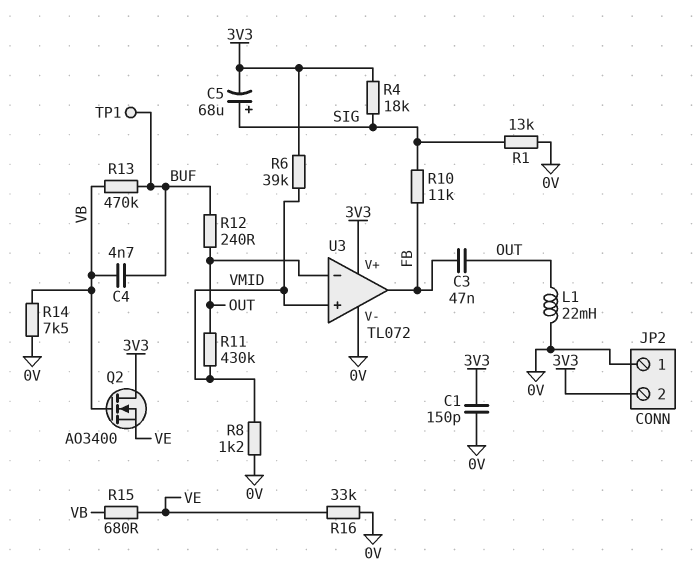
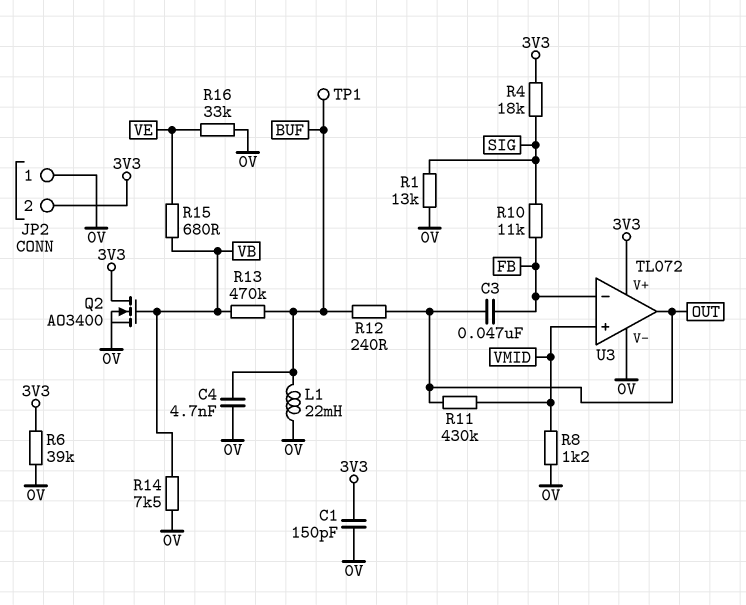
C4: 4.7nF (BUF, VB) -> 4.7nF (0V, BUF)
C5: 68uF (plus SIG, minus 3V3) -> none
L1: 22mH (0V, OUT) -> 22mH (0V, BUF)
Q2: NMOS AO3400 (G VB, D 3V3, S VE) -> NMOS AO3400 (G VB, D 3V3, S 0V)
R6: 39k (3V3, VMID) -> 39k (0V, 3V3)
U3 pin in-: OUT -> FB
U3 pin out: FB -> OUT

